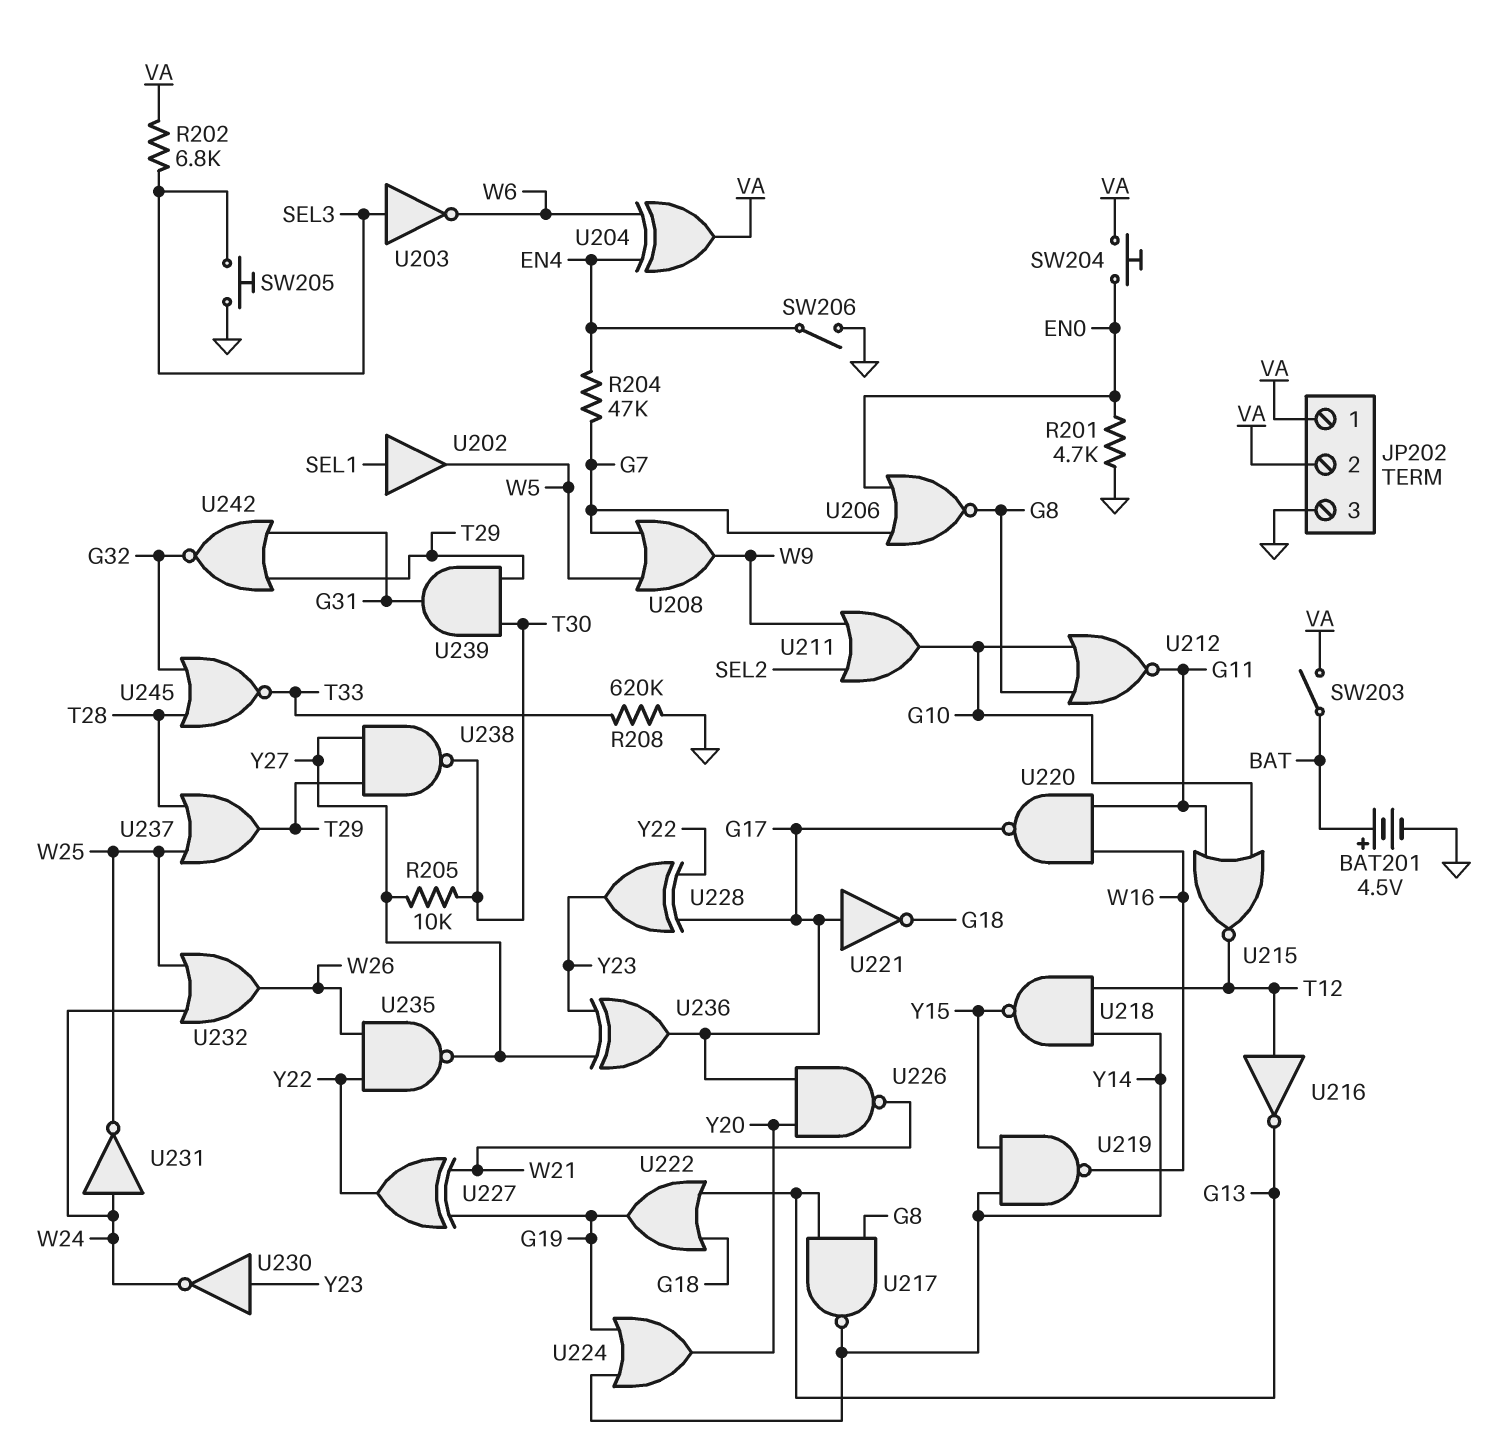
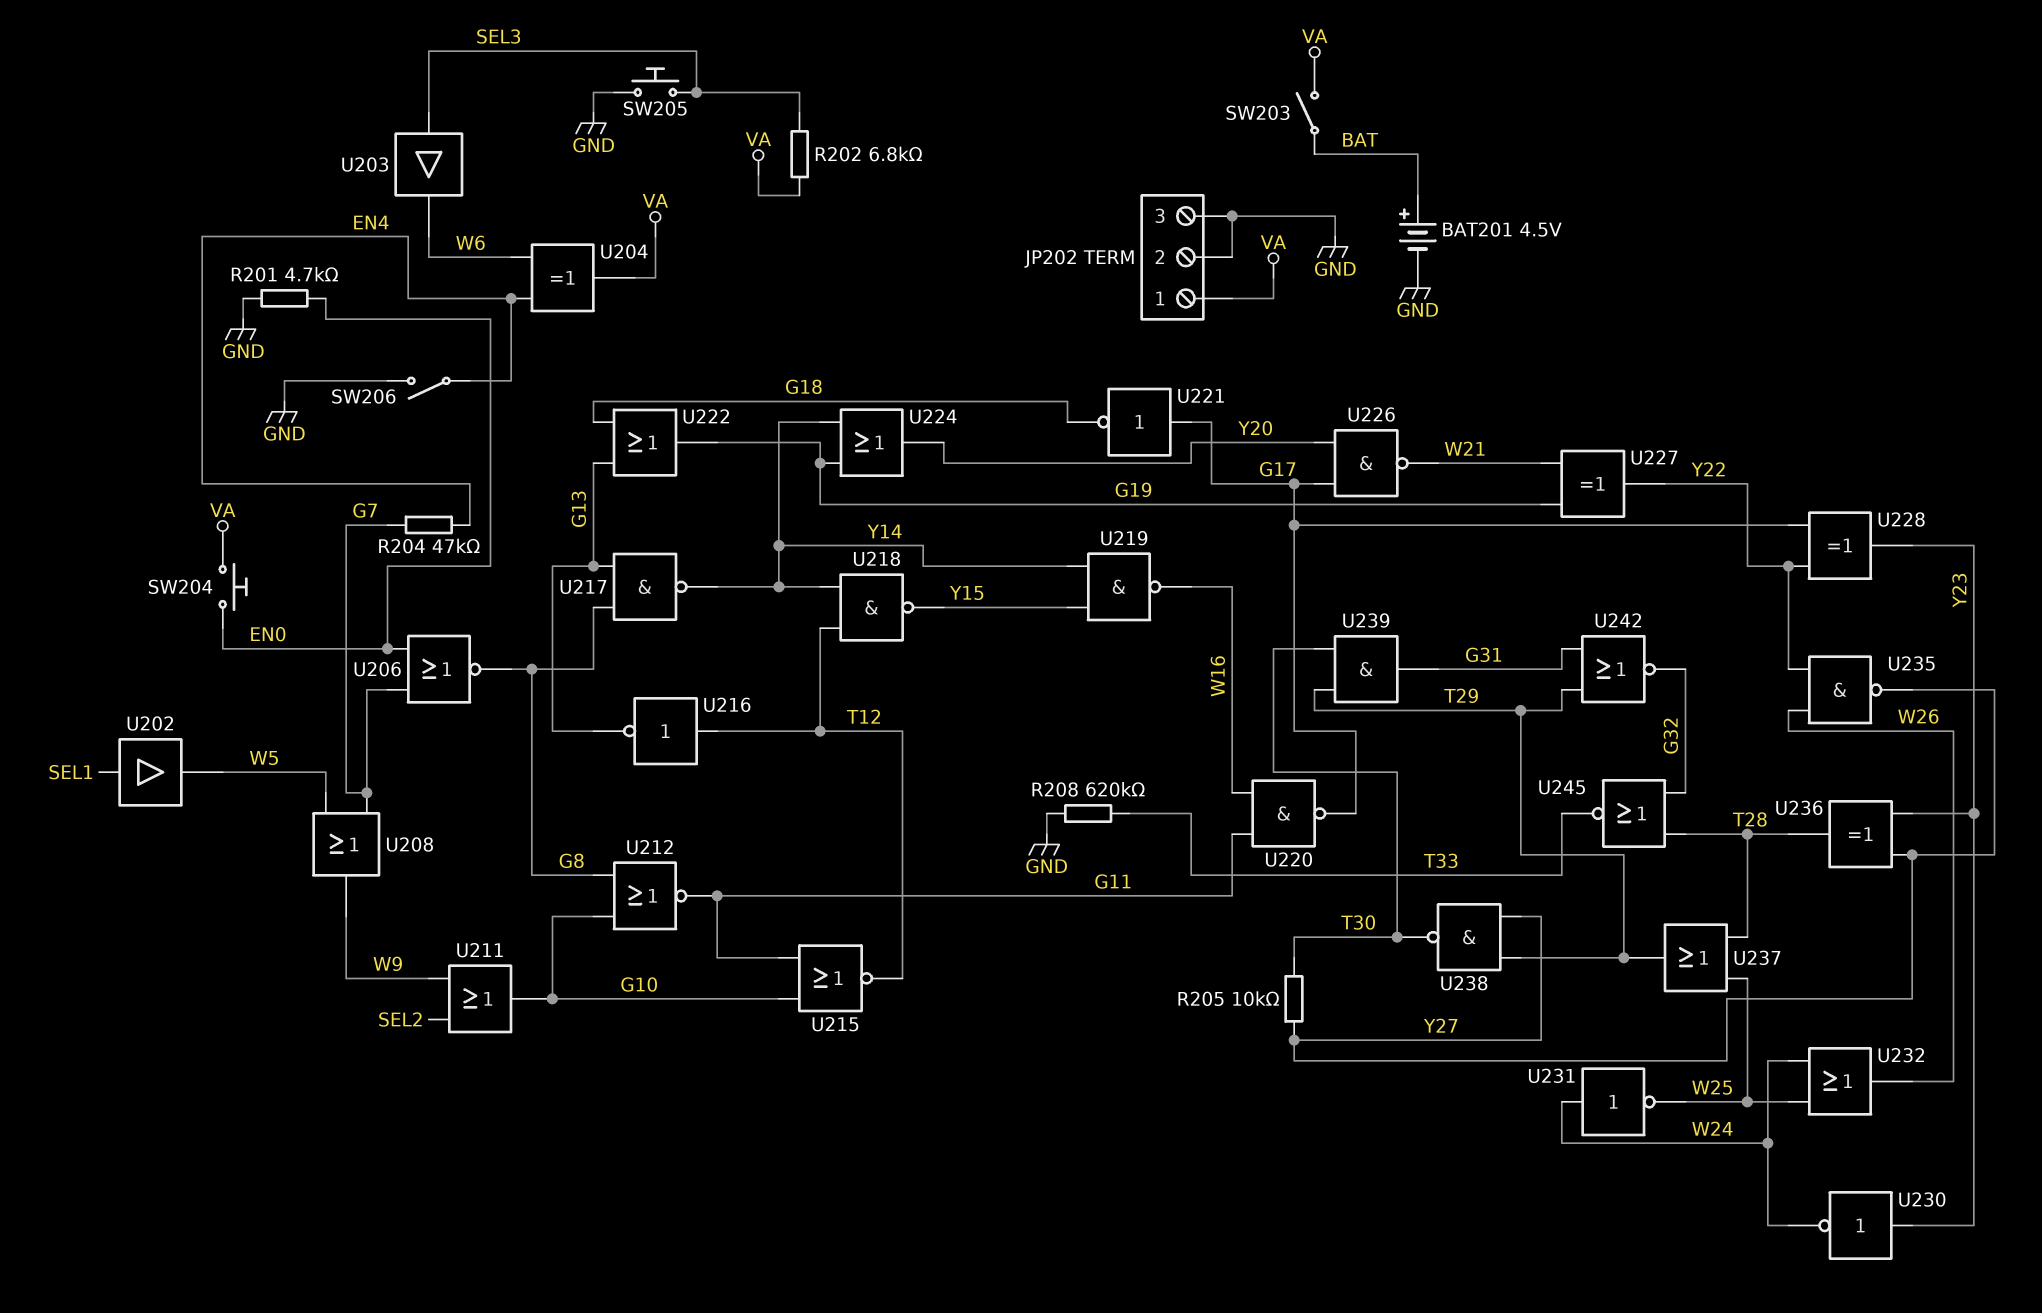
JP202 pin 2: VA -> GND
U203: NOT (in SEL3, out W6) -> buffer (in SEL3, out W6)
U236: XOR (in Y23, in Y27, out G17) -> XOR (in Y23, in Y27, out T28)

